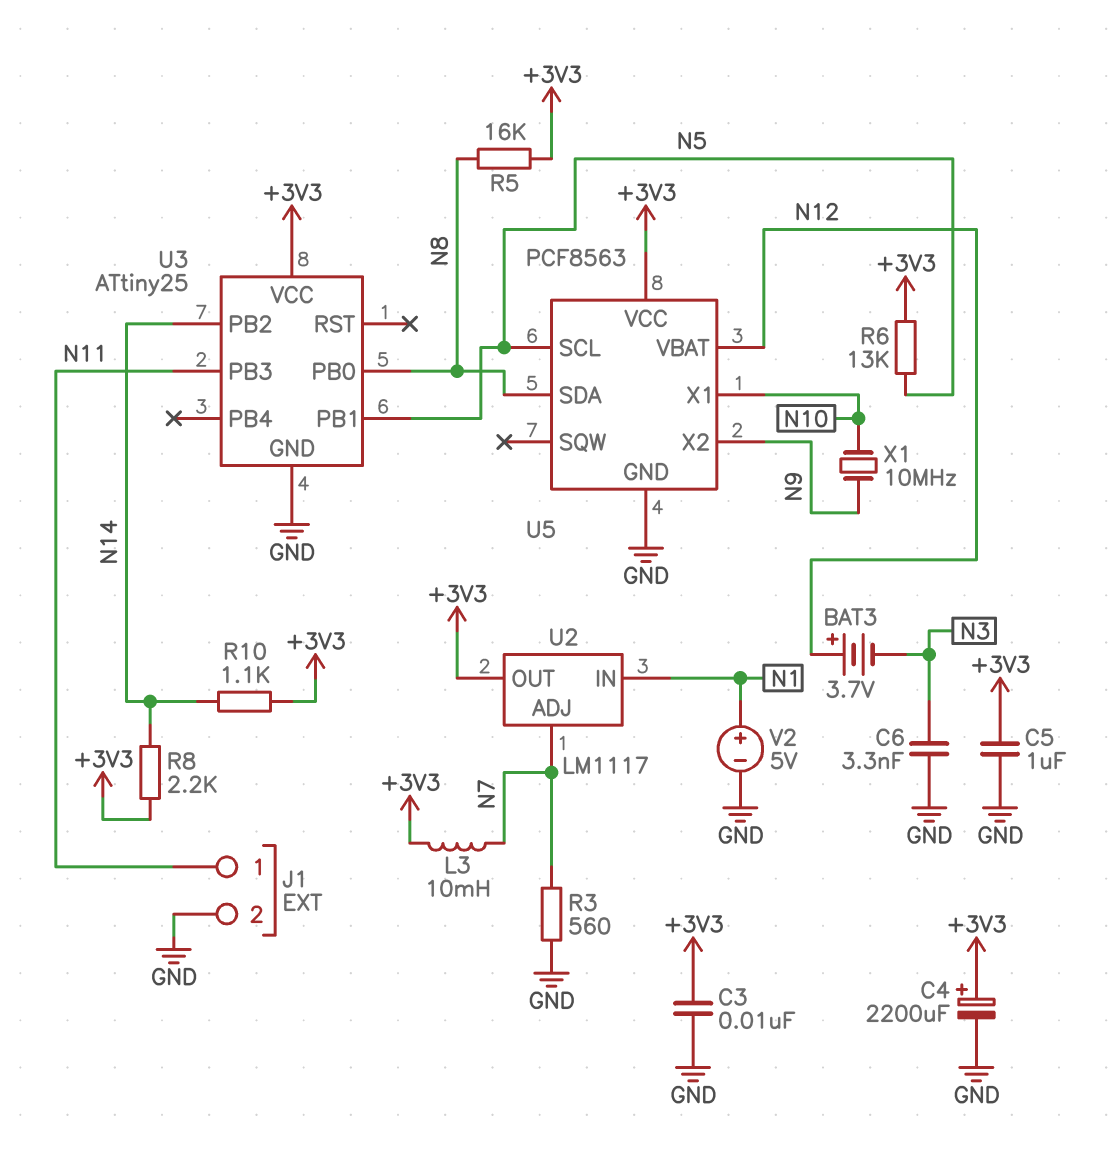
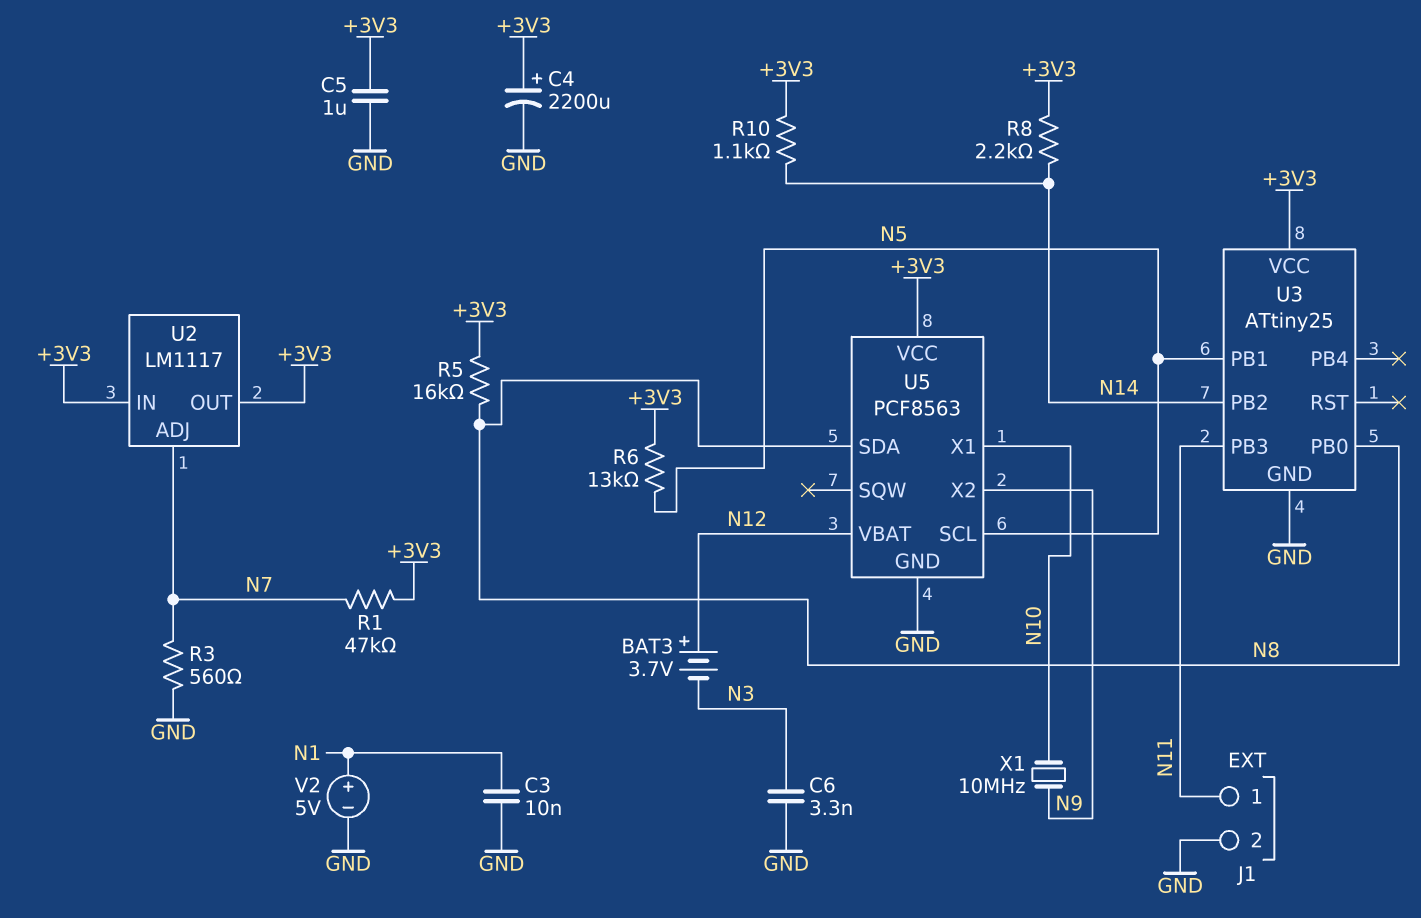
C3: 10nF (+3V3, GND) -> 10nF (GND, N1)
L3: 10mH (+3V3, N7) -> none
R1: none -> 47k (+3V3, N7)
U2 pin IN: N1 -> +3V3

